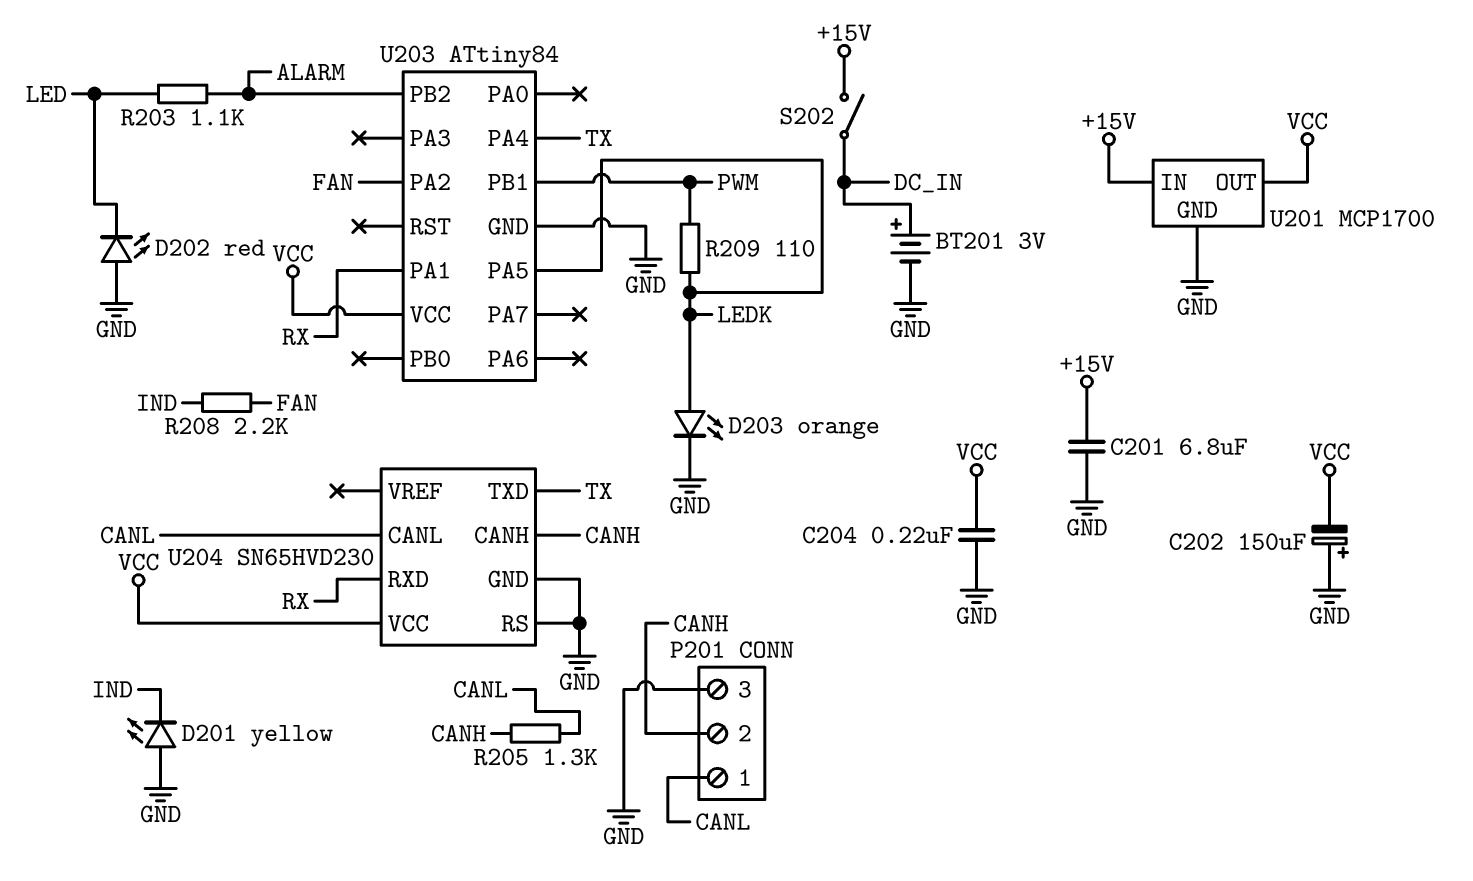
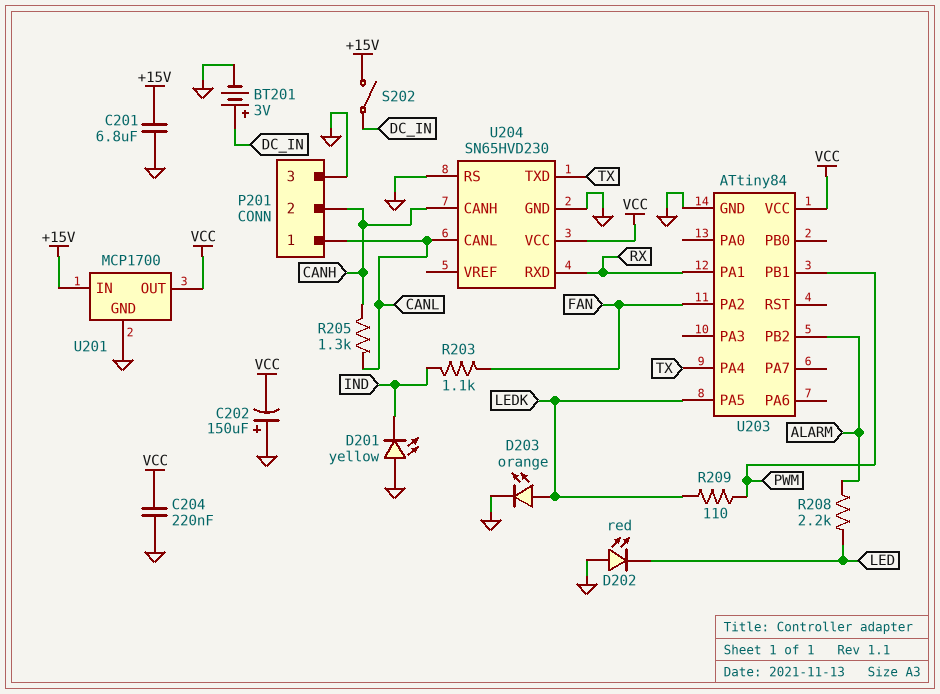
R203: 1.1k (ALARM, LED) -> 1.1k (FAN, IND)
R208: 2.2k (FAN, IND) -> 2.2k (ALARM, LED)

